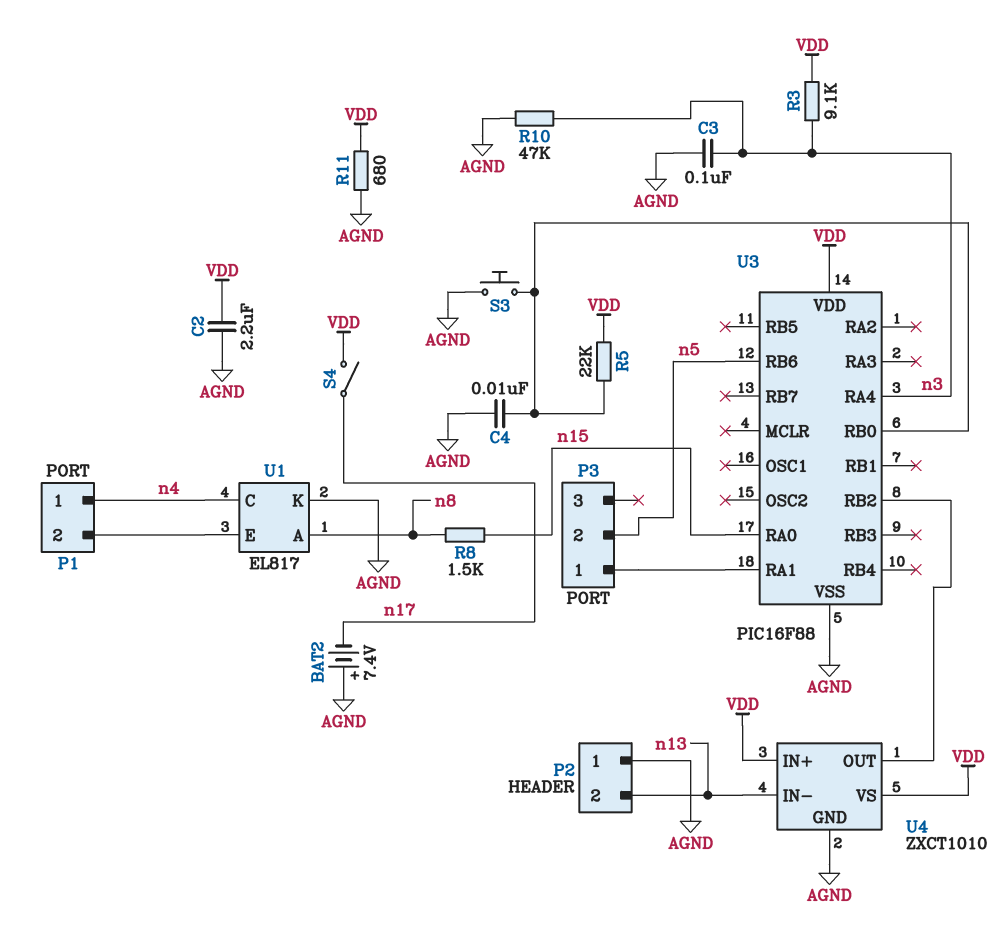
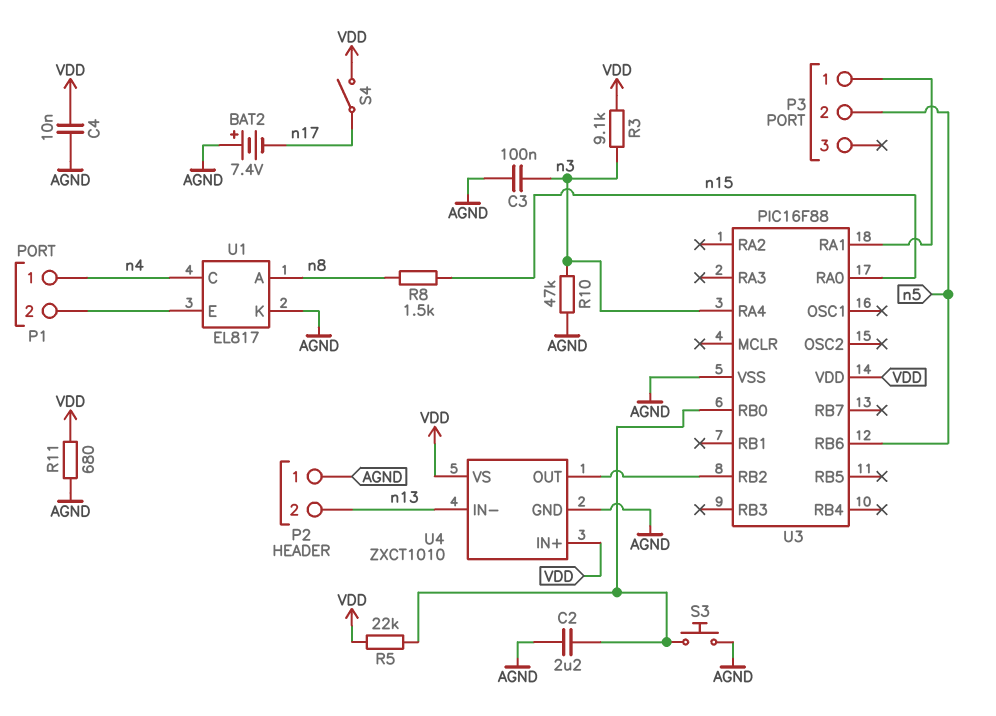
C2: 2.2uF (AGND, VDD) -> 2.2uF (AGND, U3/RB0)
C4: 10nF (AGND, U3/RB0) -> 10nF (AGND, VDD)

